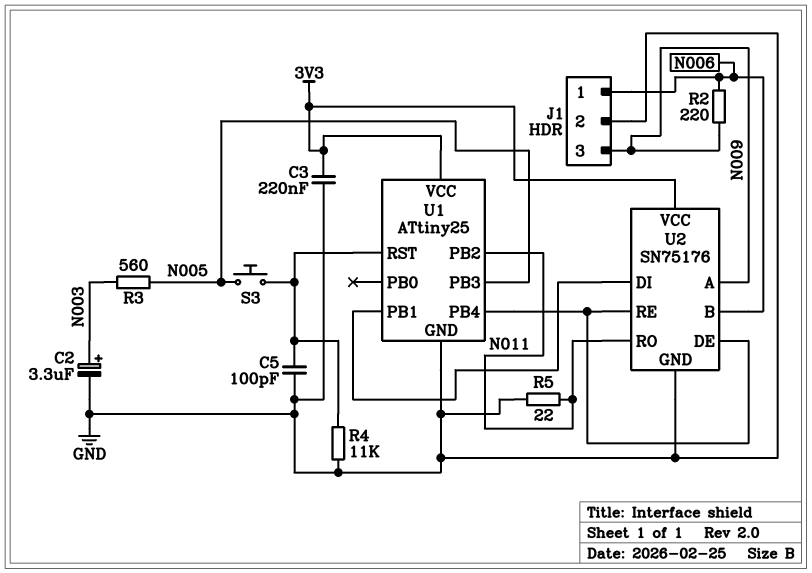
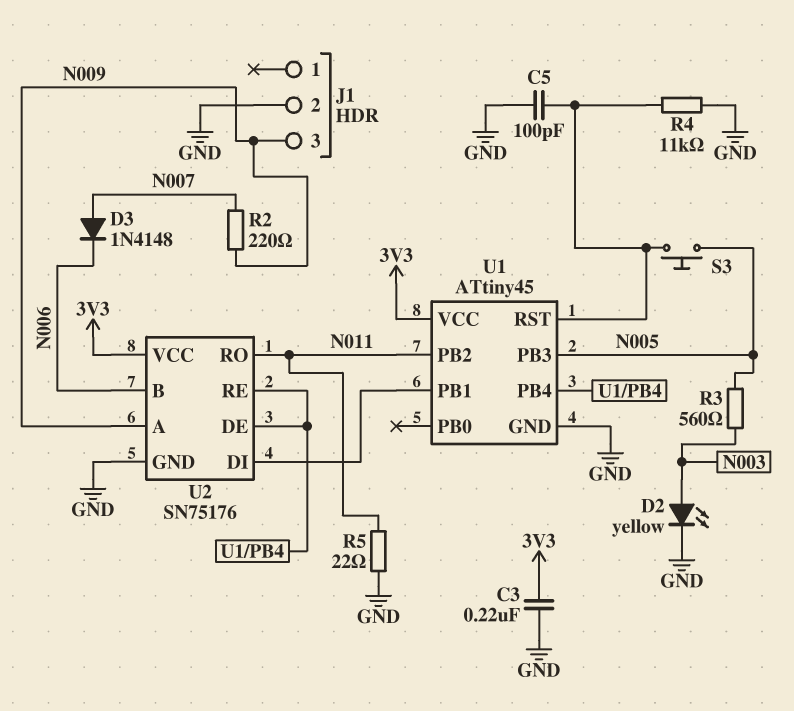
C2: 3.3uF (plus N003, minus GND) -> none
D2: none -> LED yellow (A N003, K GND)
D3: none -> diode 1N4148 (A N007, K N006)
J1 pin 1: N006 -> none
R2: 220 (N006, N009) -> 220 (N007, N009)
U1: ATtiny25 -> ATtiny45

